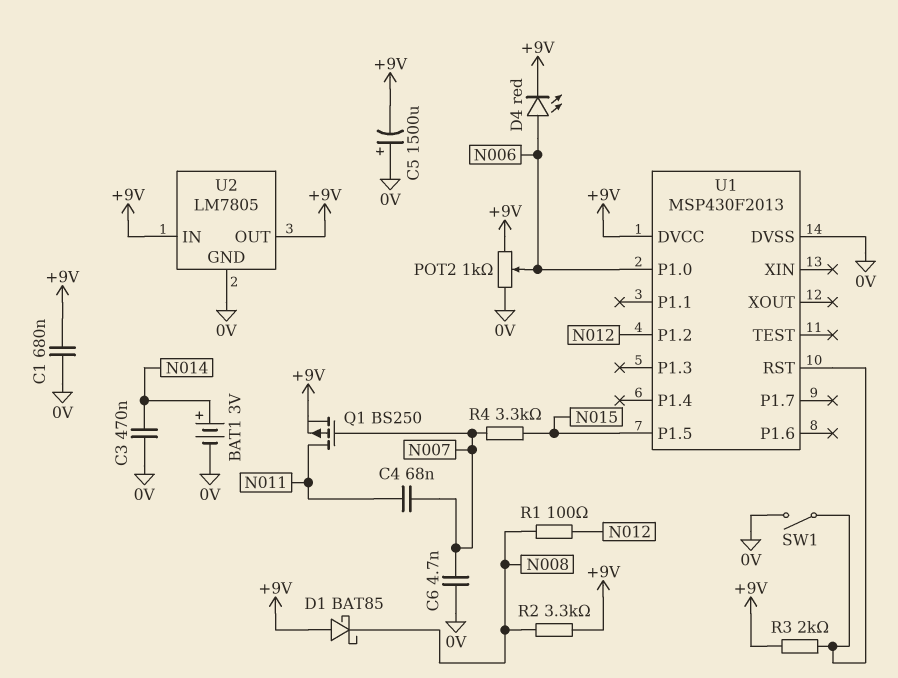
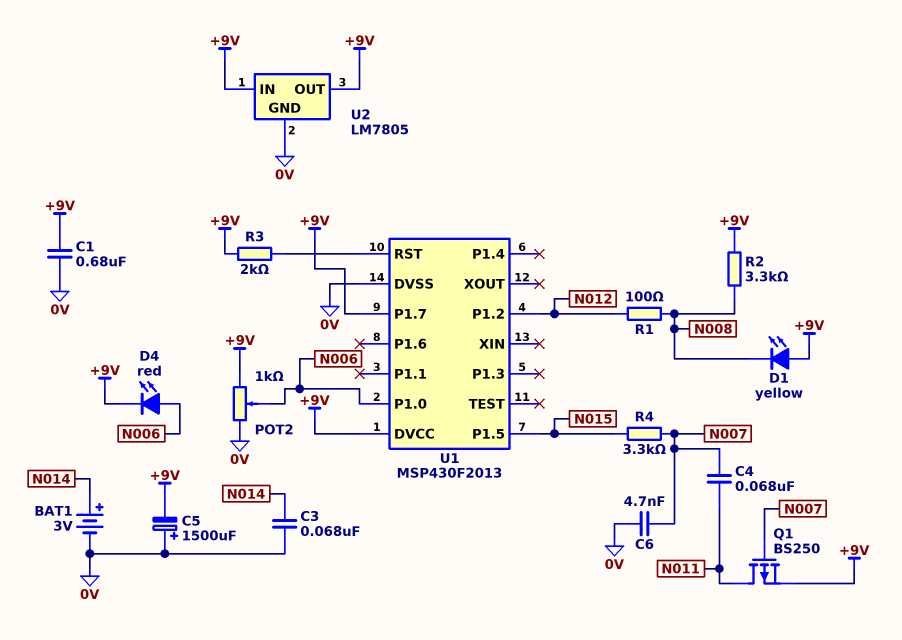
C3: 470nF (0V, N014) -> 68nF (0V, N014)
D1: schottky BAT85 (A +9V, K N008) -> LED yellow (A +9V, K N008)
SW1: switch (0V, U1/RST) -> none
U1 pin P1.7: none -> +9V

